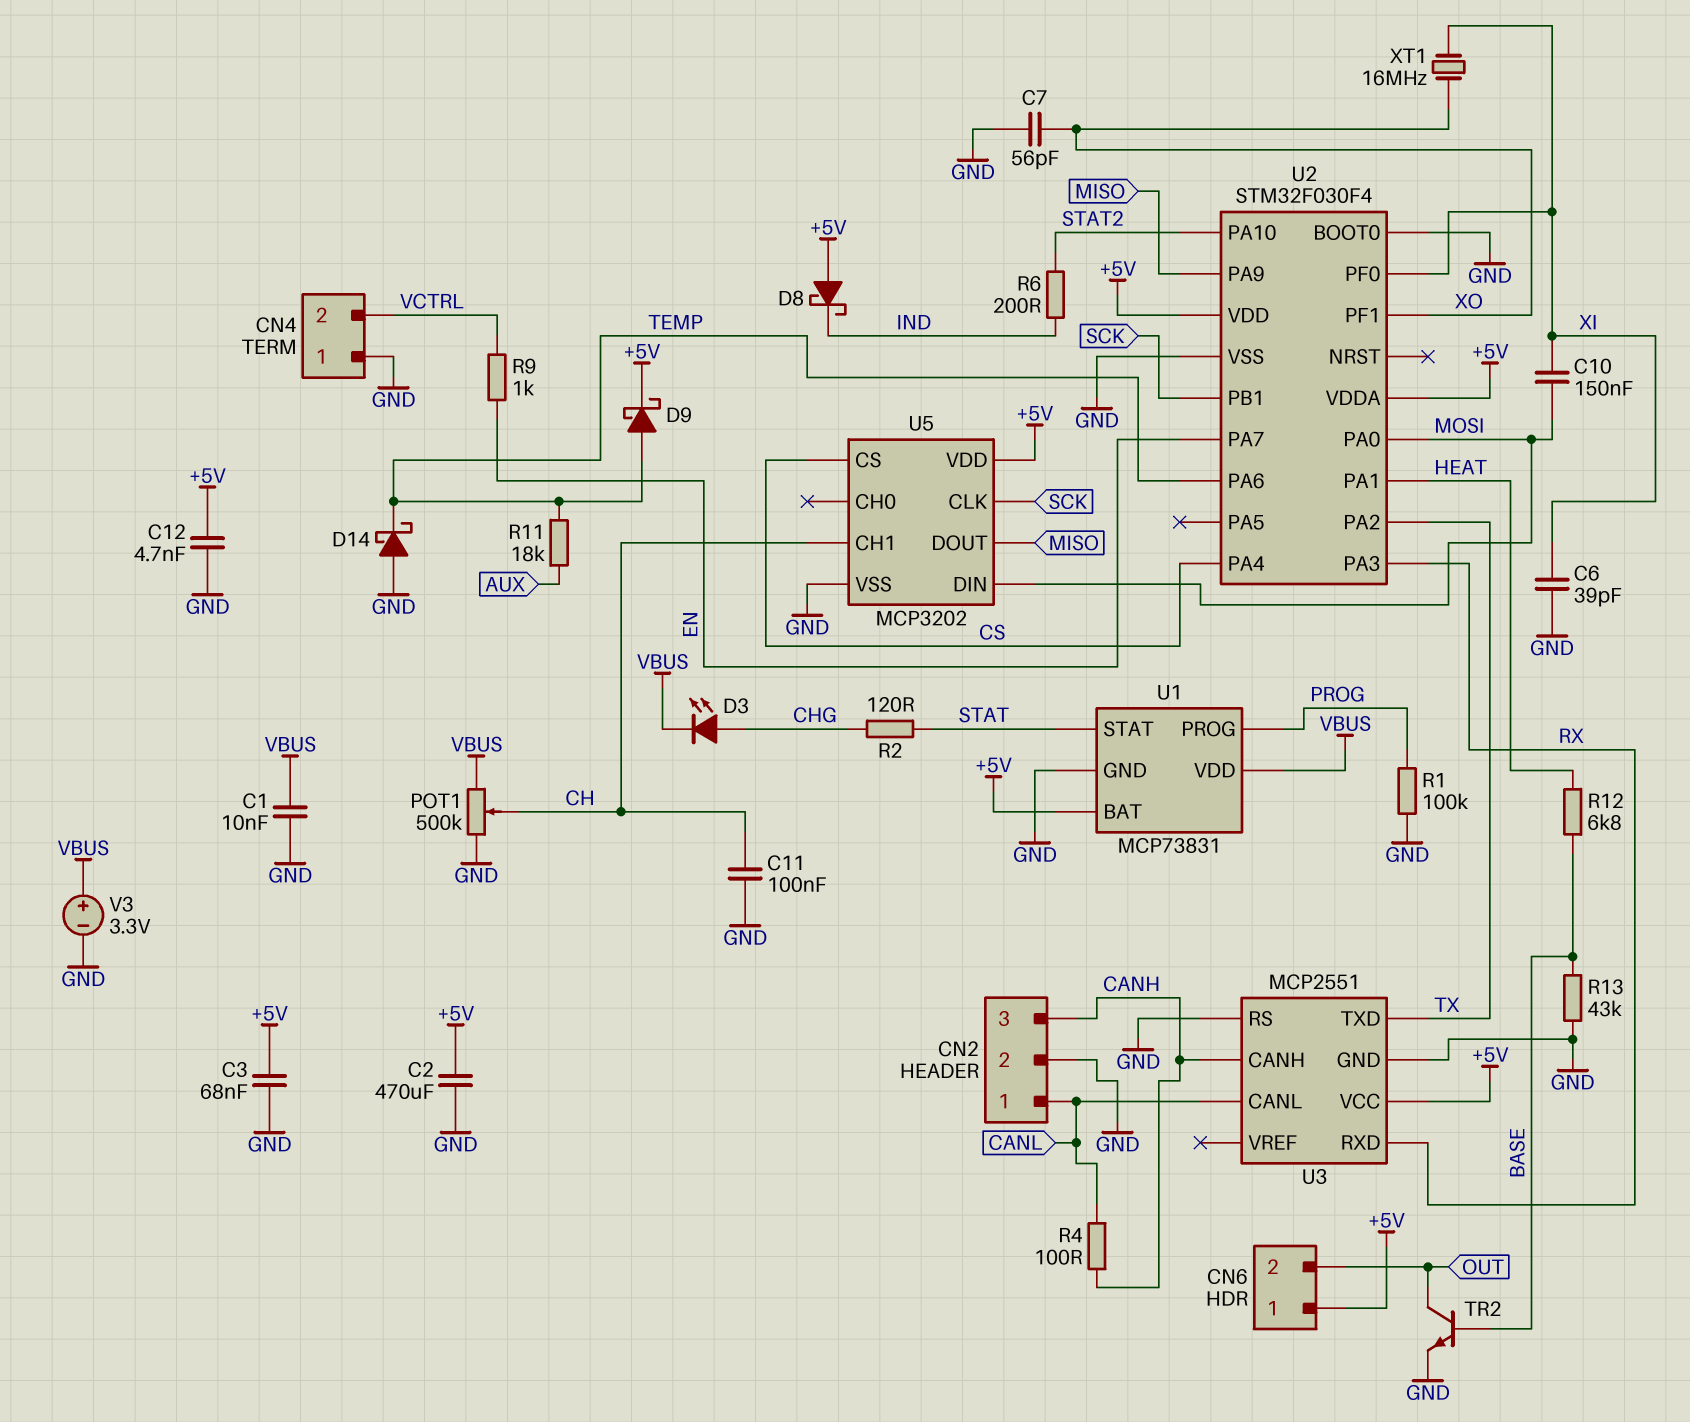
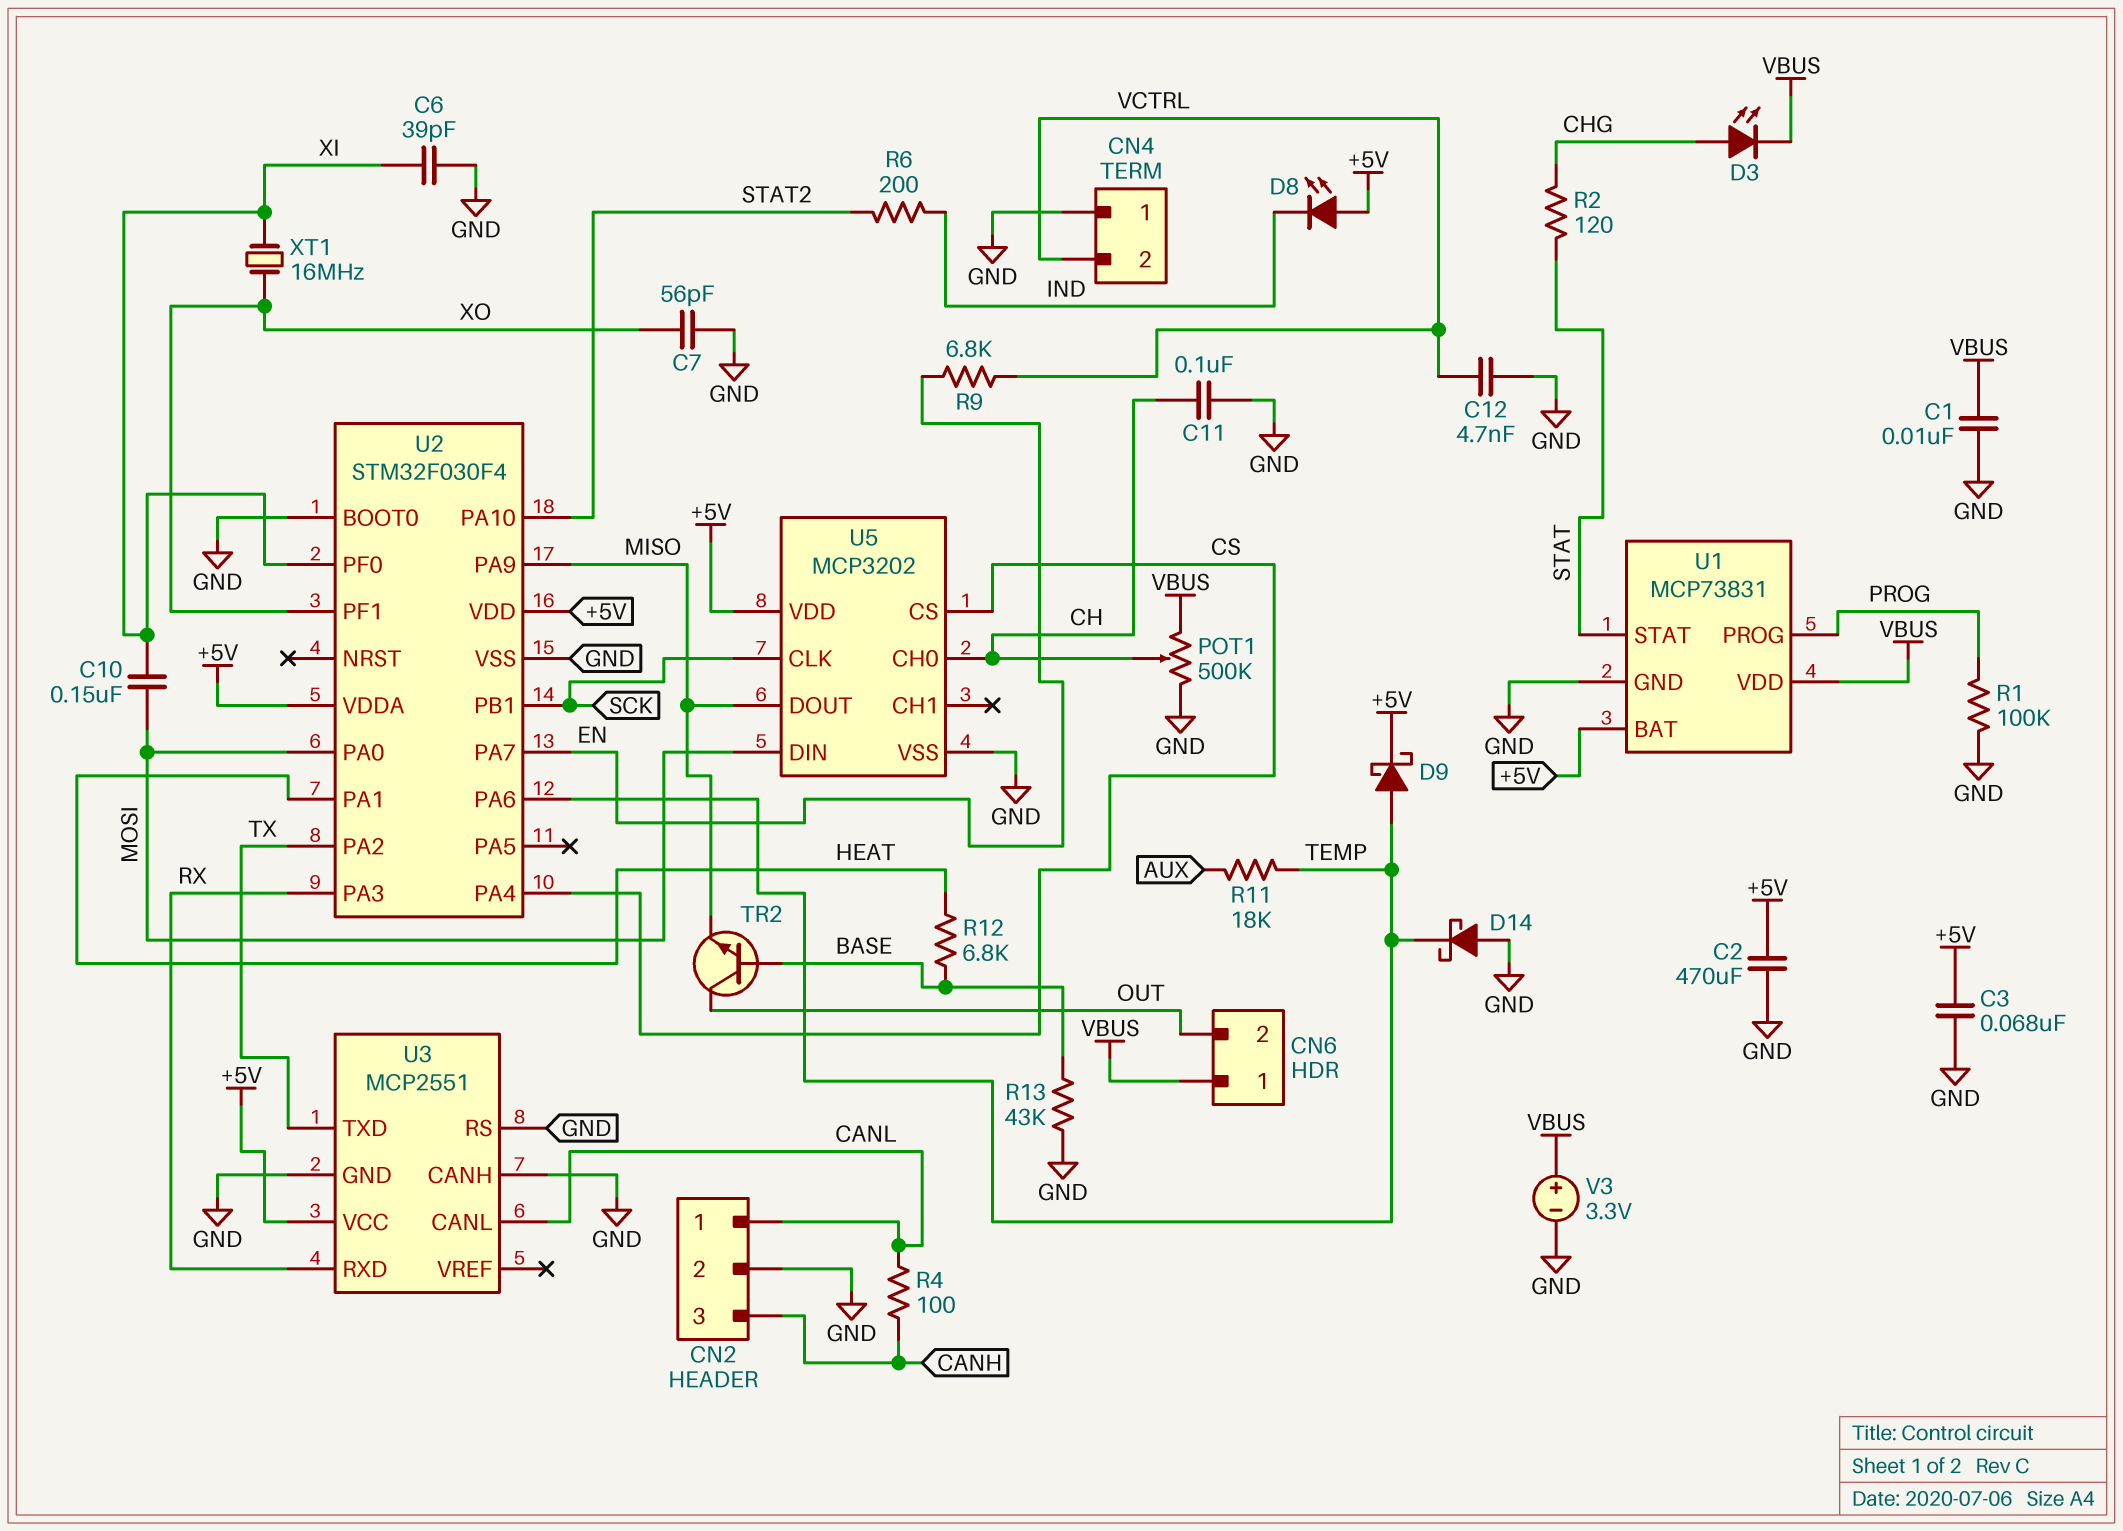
C12: 4.7nF (+5V, GND) -> 4.7nF (GND, VCTRL)
CN6 pin 1: +5V -> VBUS
D8: schottky (A +5V, K IND) -> LED (A +5V, K IND)
R9: 1k (EN, VCTRL) -> 6.8k (EN, VCTRL)
TR2: NPN (B BASE, C OUT, E GND) -> NPN (B BASE, C OUT, E MISO)
U3 pin CANH: CANH -> GND
U5 pin CH0: none -> CH
U5 pin CH1: CH -> none

